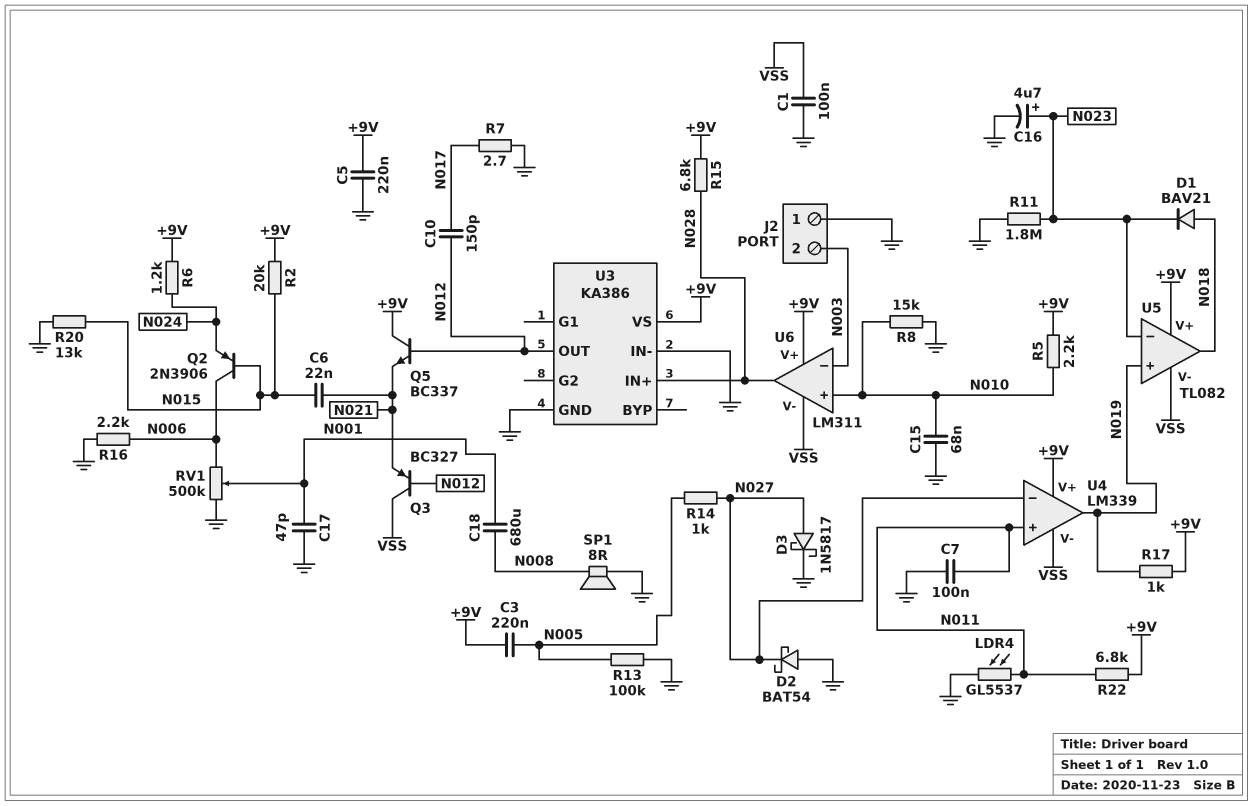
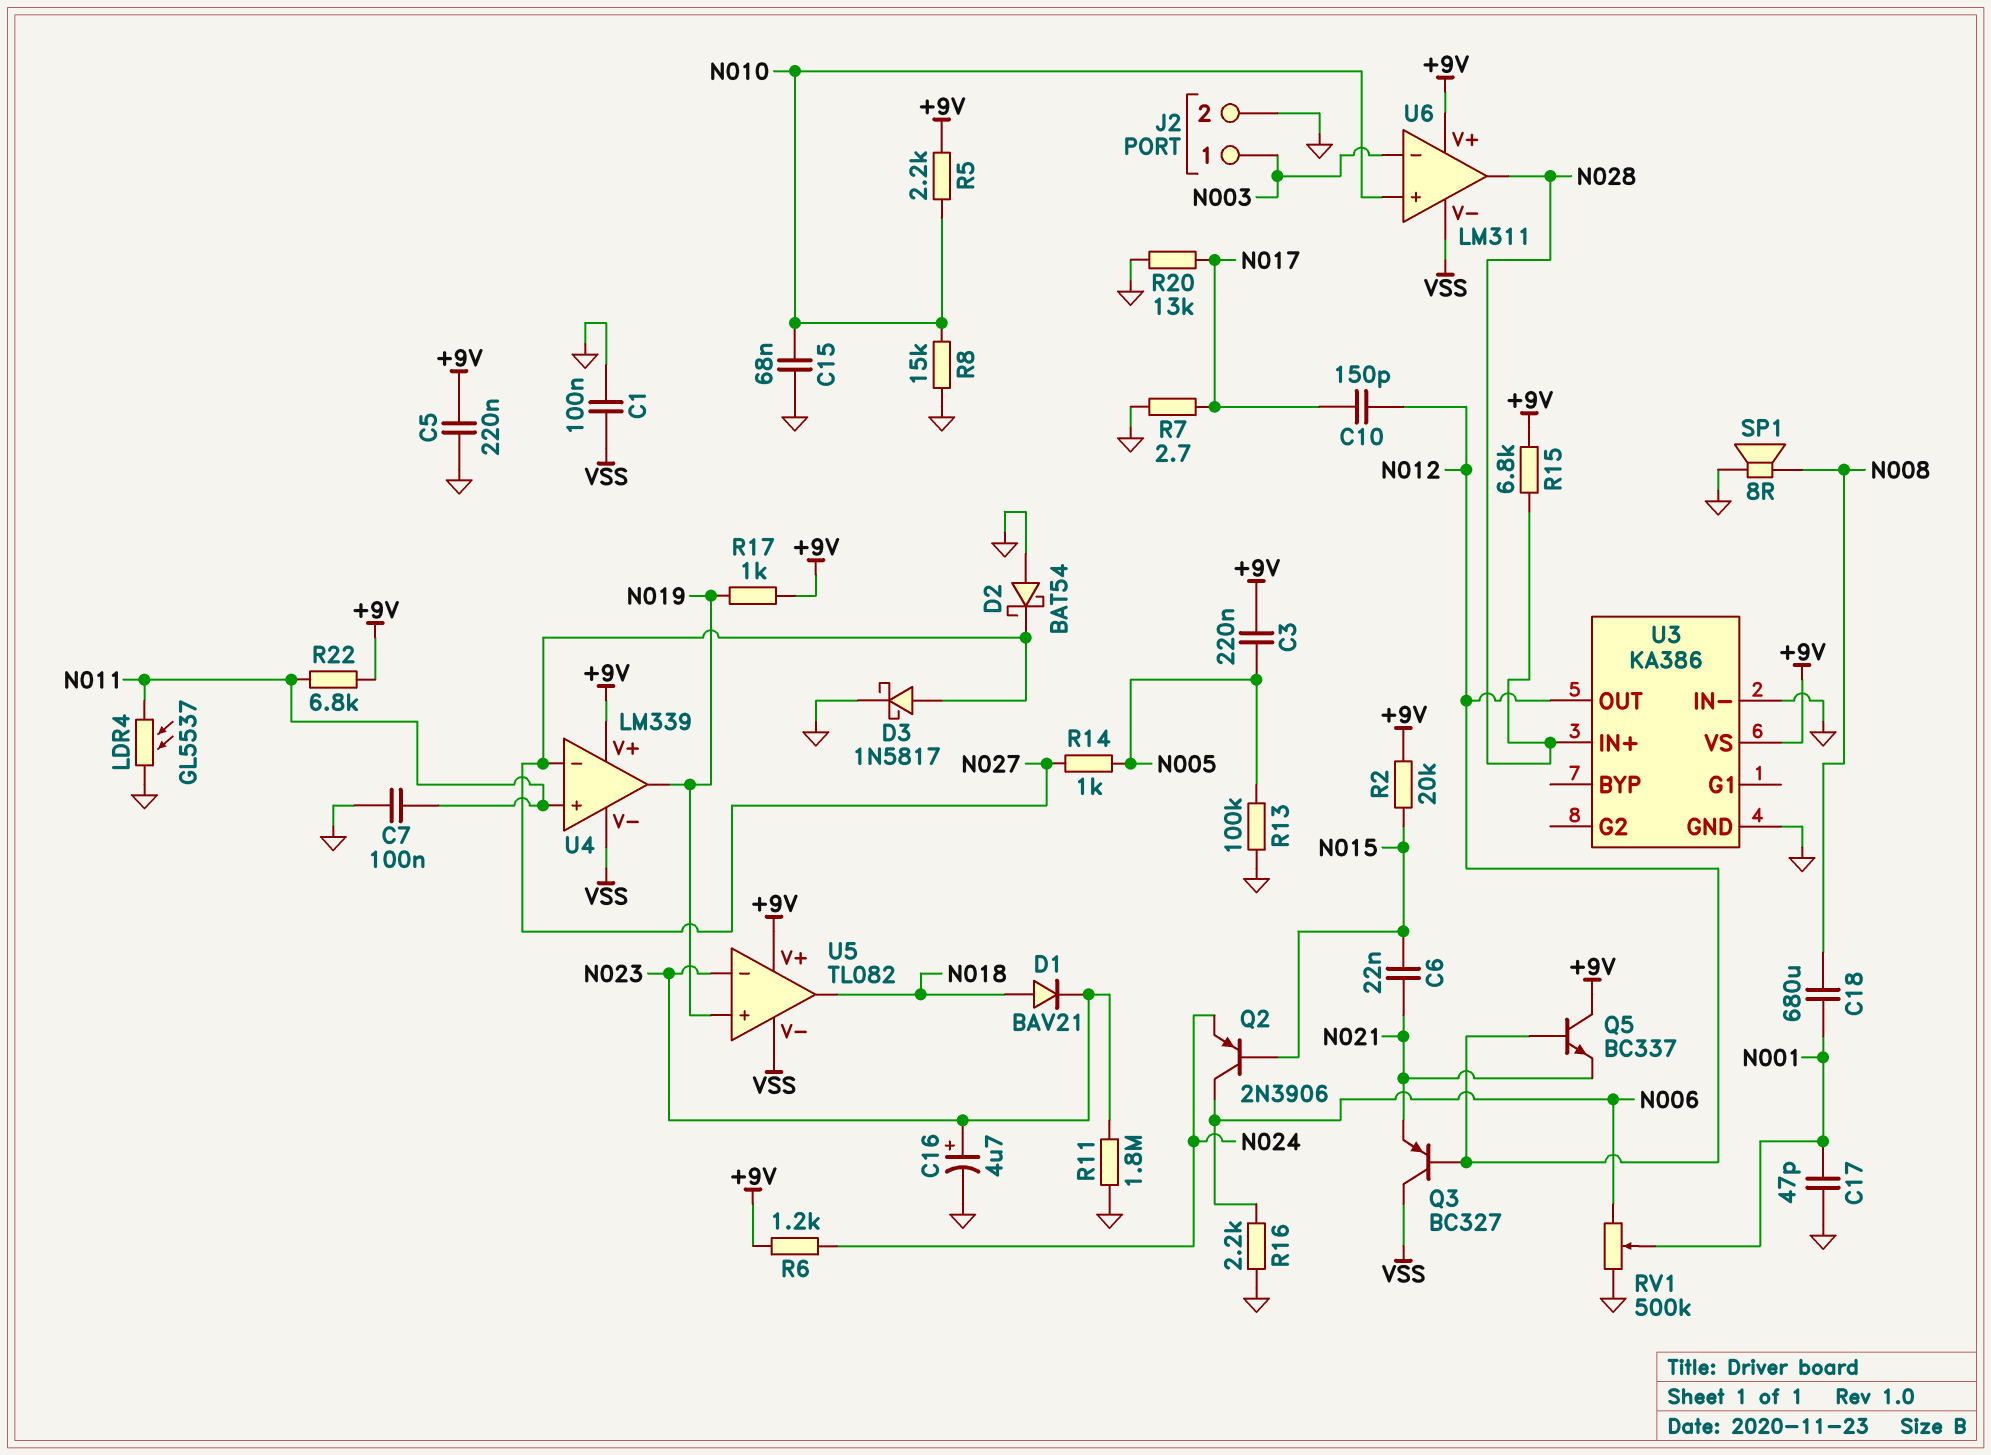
J2 pin 1: GND -> N003
J2 pin 2: N003 -> GND
R20: 13k (GND, N015) -> 13k (GND, N017)

